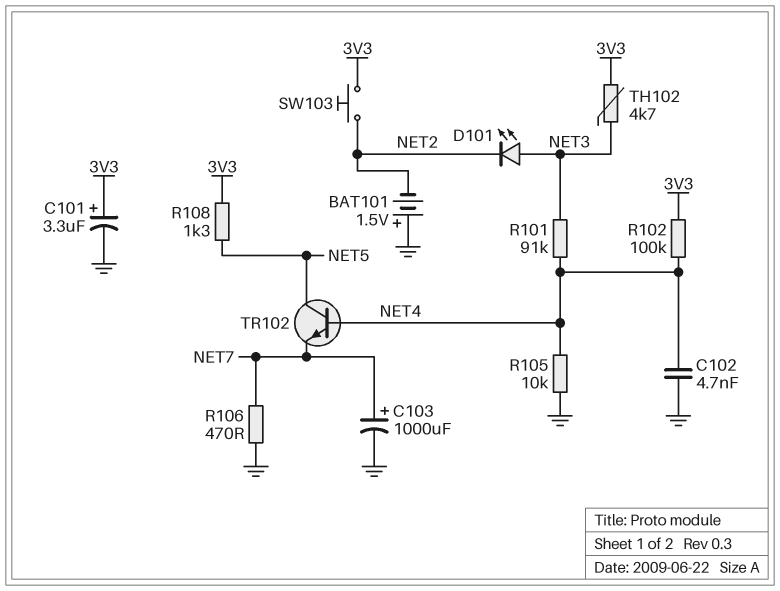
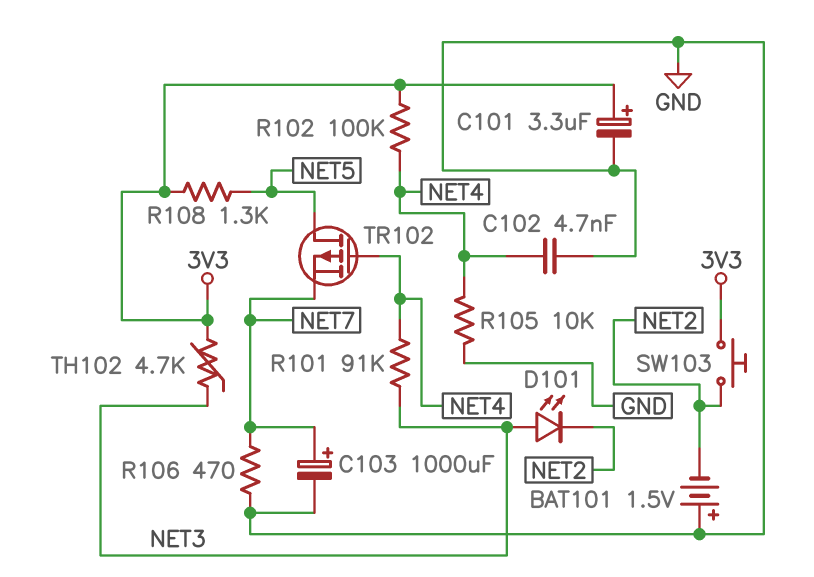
TR102: NPN (B NET4, C NET5, E NET7) -> PMOS (G NET4, D NET5, S NET7)

